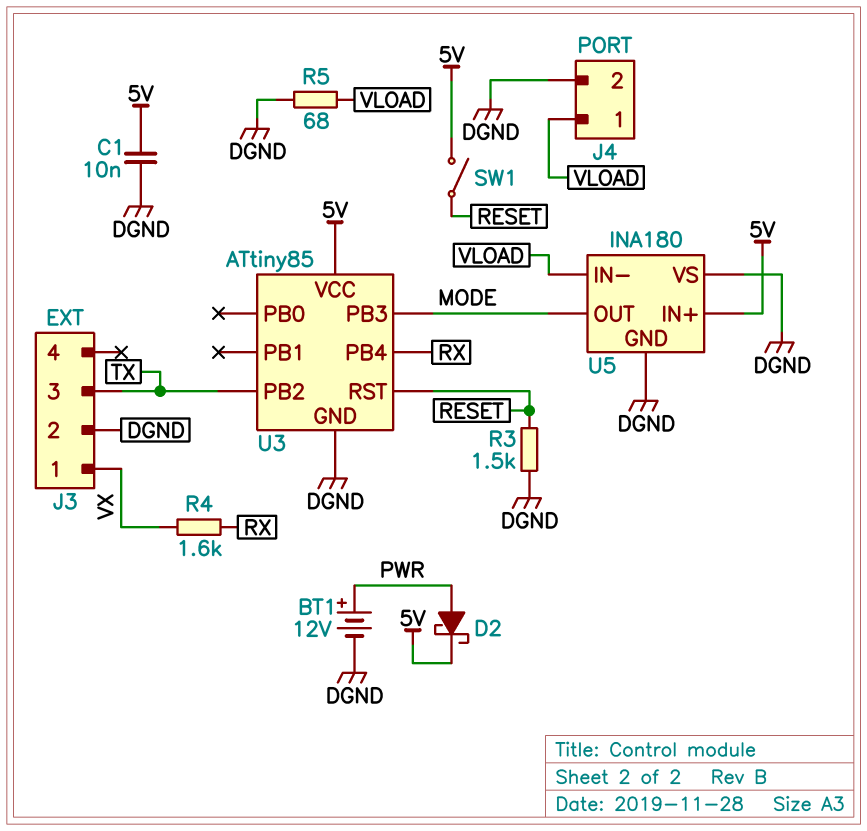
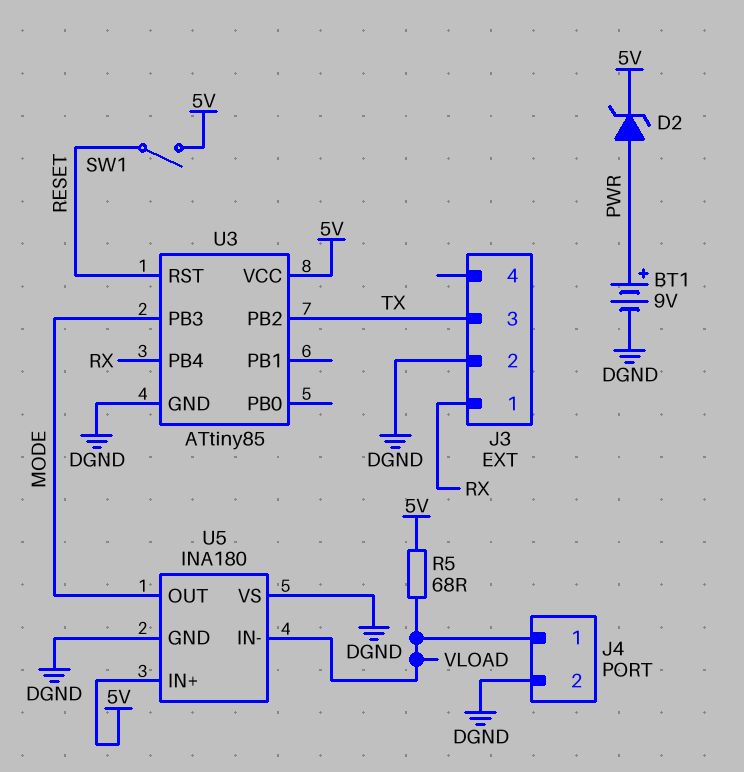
BT1: 12V (plus PWR, minus DGND) -> 9V (plus PWR, minus DGND)
C1: 10nF (5V, DGND) -> none
D2: schottky (A PWR, K 5V) -> zener (A PWR, K 5V)
J3 pin 1: VX -> RX
R3: 1.5k (DGND, RESET) -> none
R4: 1.6k (RX, VX) -> none
R5: 68 (DGND, VLOAD) -> 68 (5V, VLOAD)

